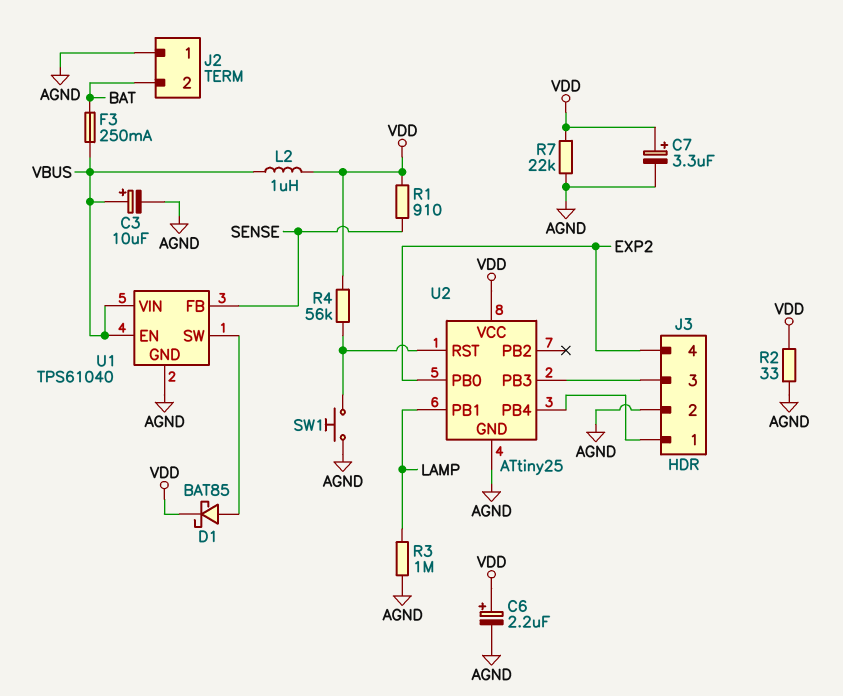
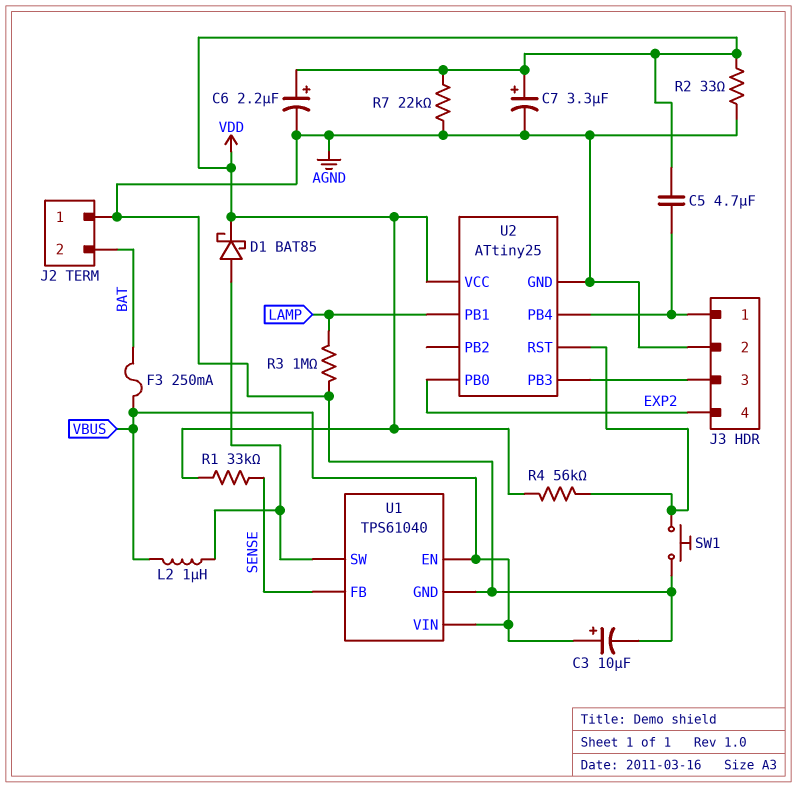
C5: none -> 4.7uF (J3/1, VDD)
L2: 1uH (VBUS, VDD) -> 1uH (U1/SW, VBUS)
R1: 910 (SENSE, VDD) -> 33k (SENSE, VDD)

